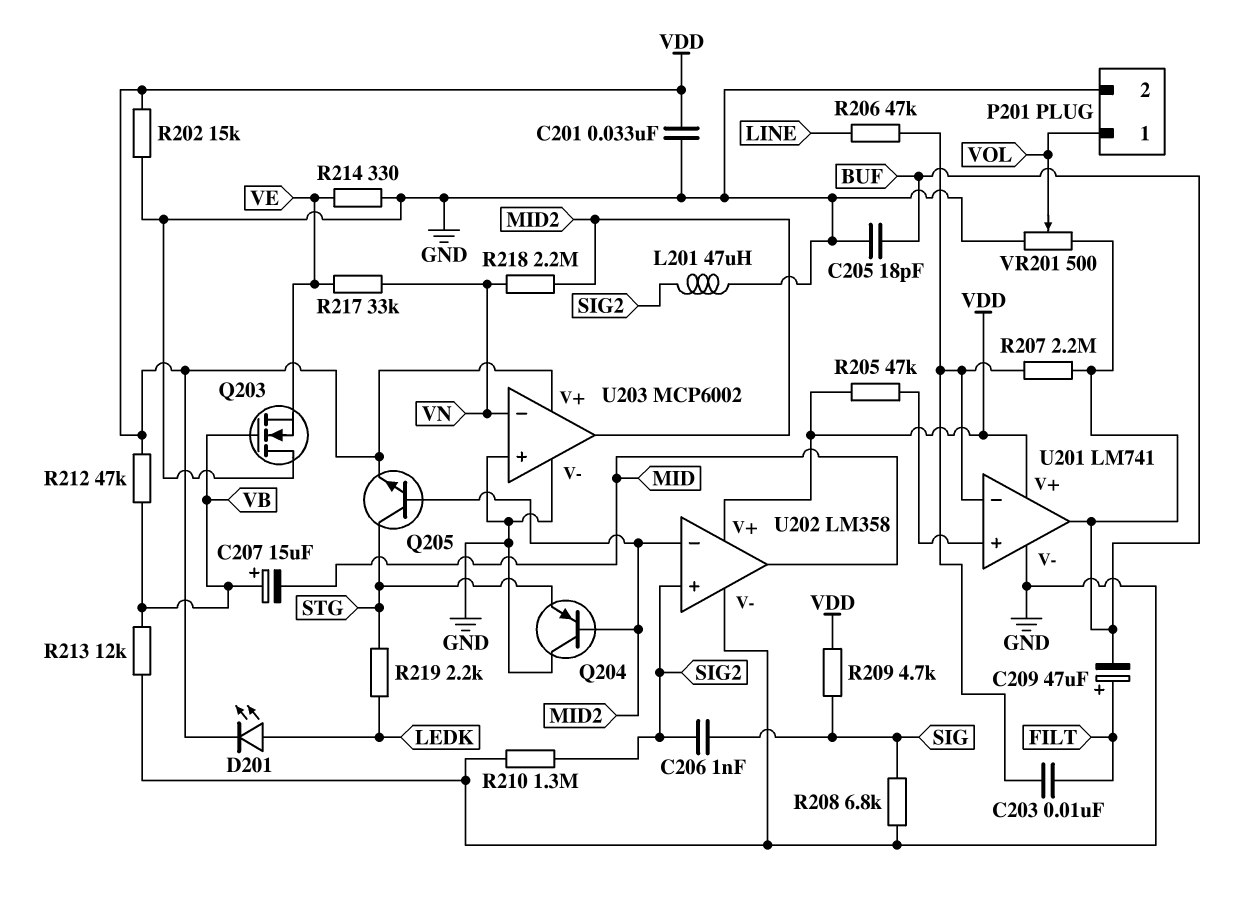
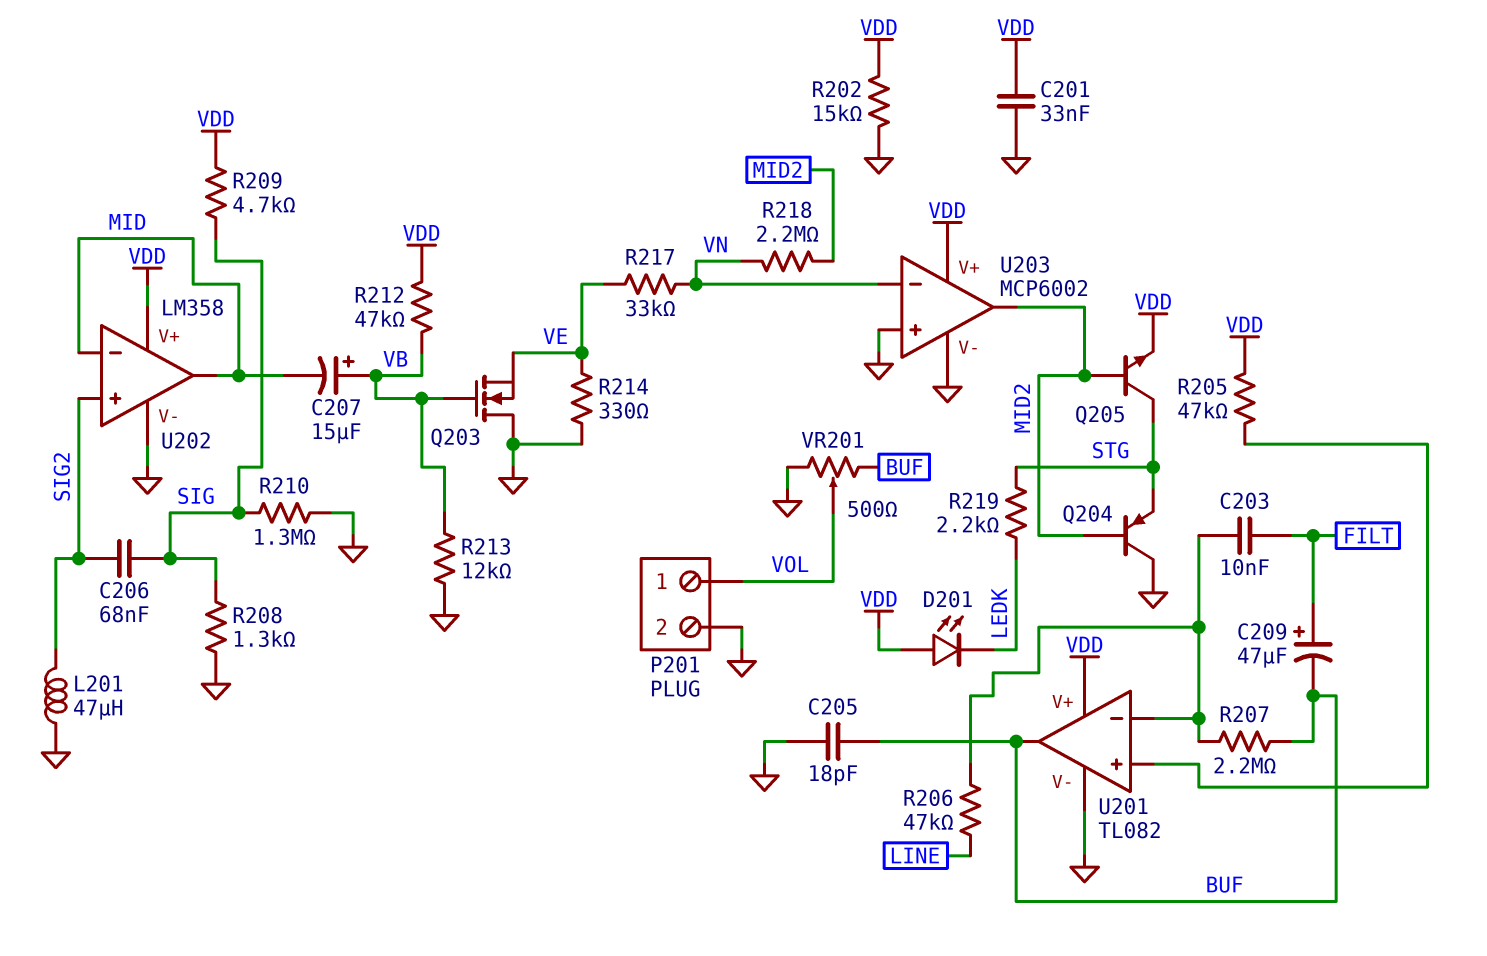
C206: 1nF (SIG, SIG2) -> 68nF (SIG, SIG2)
D201: LED (A LEDK, K VDD) -> LED (A VDD, K LEDK)
R208: 6.8k (GND, SIG) -> 1.3k (GND, SIG)
R210: 1.3M (GND, SIG2) -> 1.3M (GND, SIG)
U201: LM741 -> TL082
U202 pin in-: MID2 -> MID

